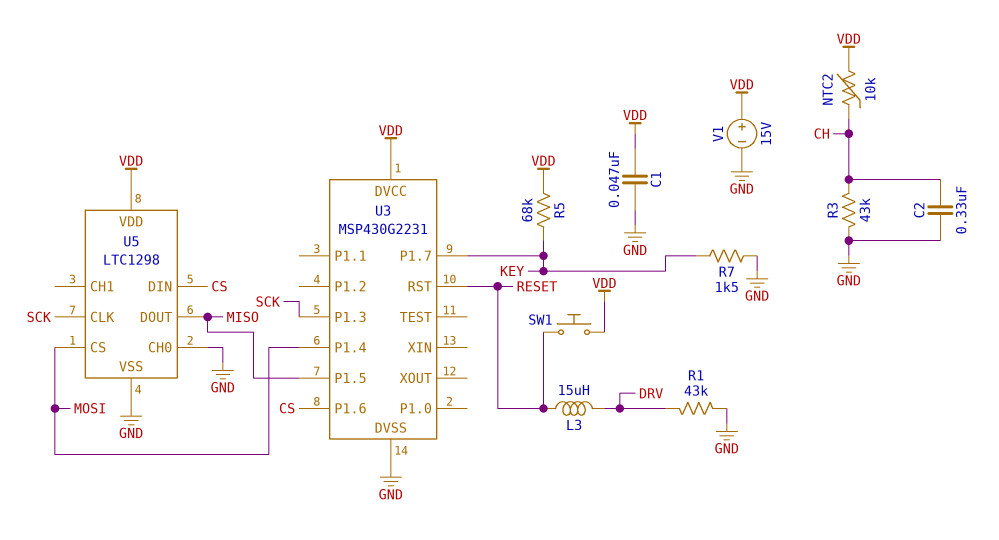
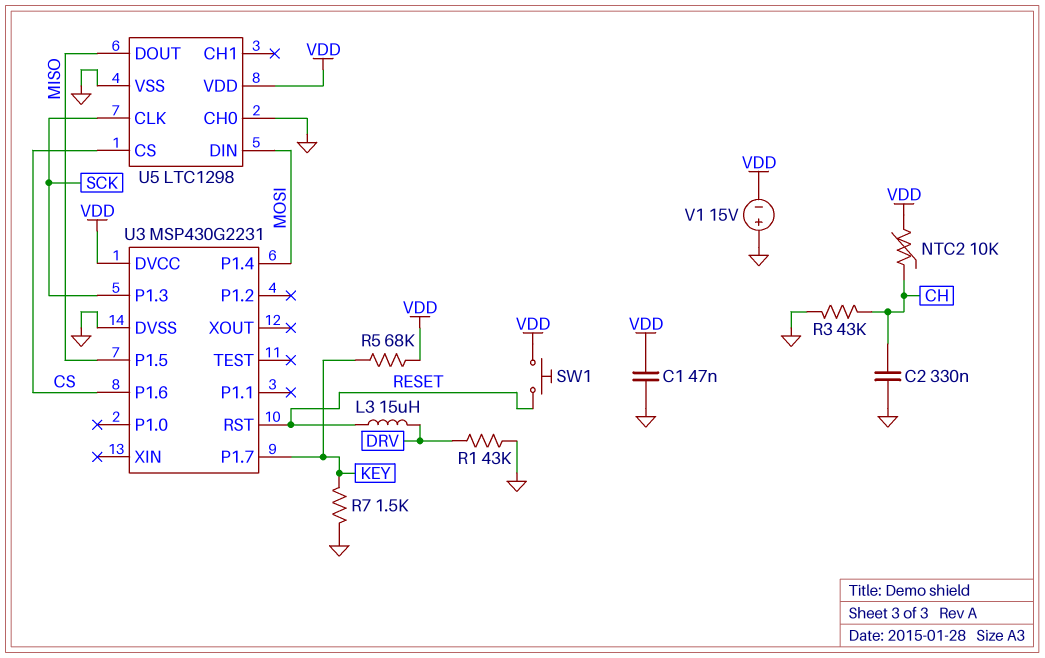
U5 pin CS: MOSI -> CS
U5 pin DIN: CS -> MOSI
V1: 15V (plus VDD, minus GND) -> 15V (plus GND, minus VDD)

